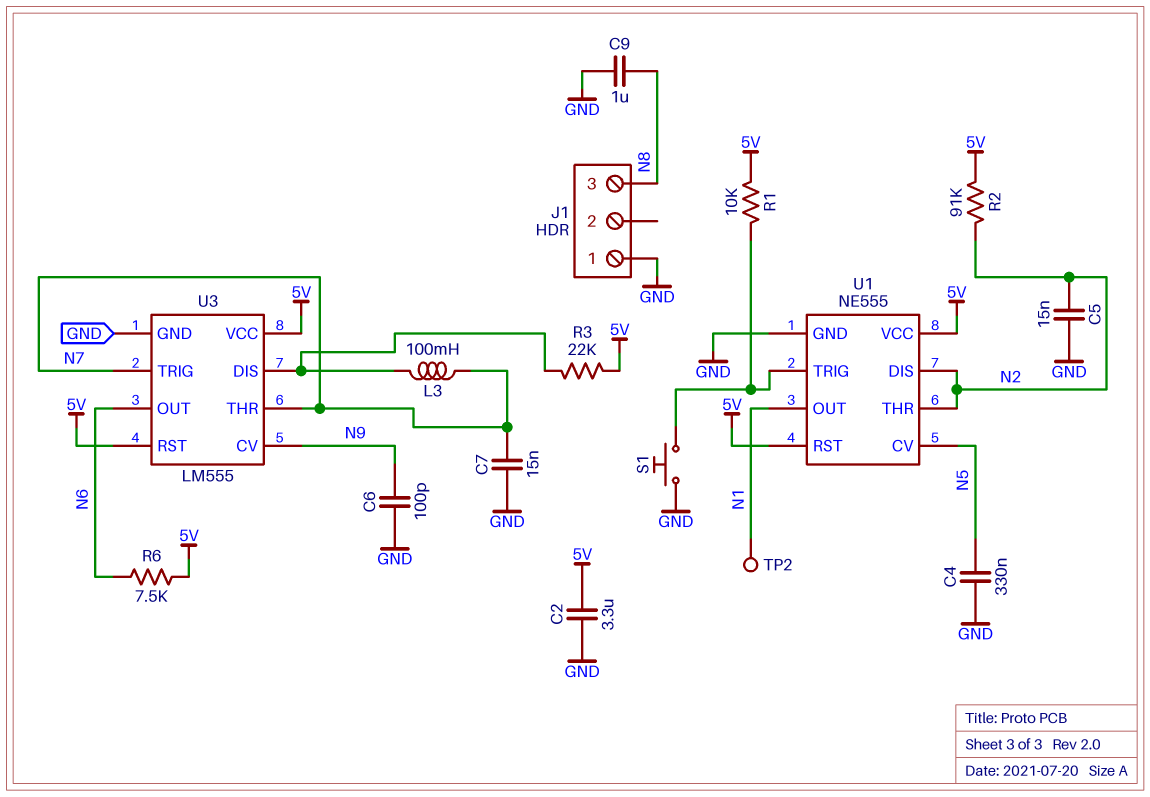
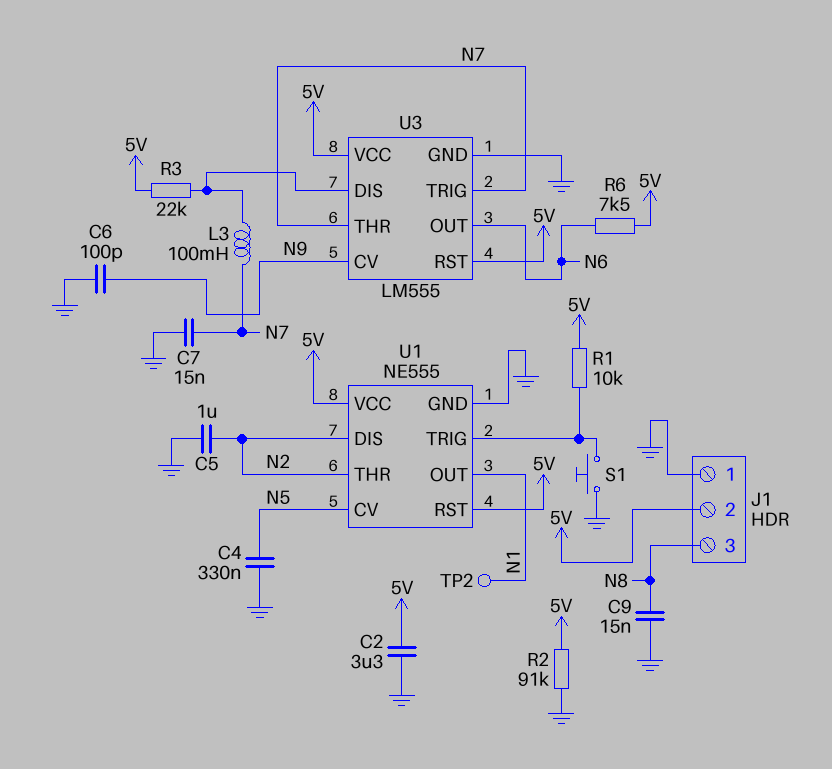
C5: 15nF (GND, N2) -> 1uF (GND, N2)
C9: 1uF (GND, N8) -> 15nF (GND, N8)
J1 pin 2: none -> 5V
R2: 91k (5V, N2) -> 91k (5V, GND)

